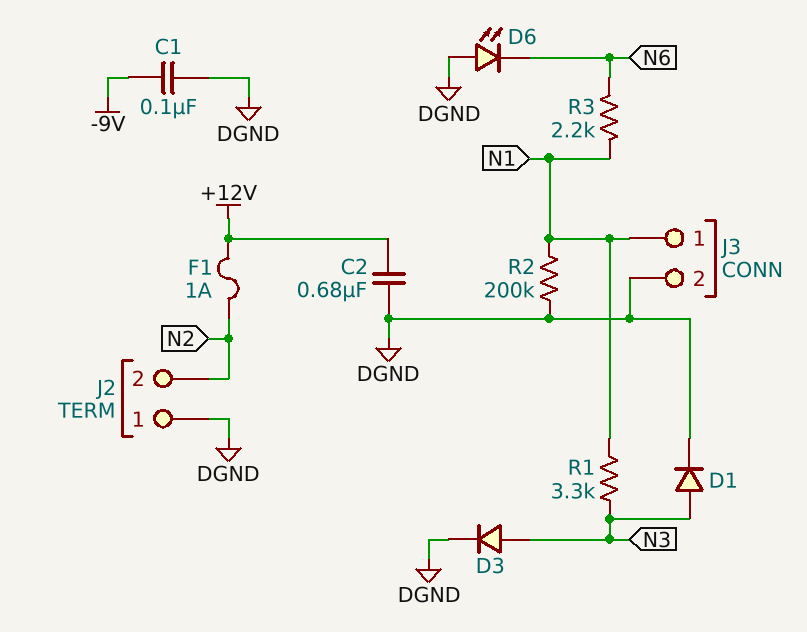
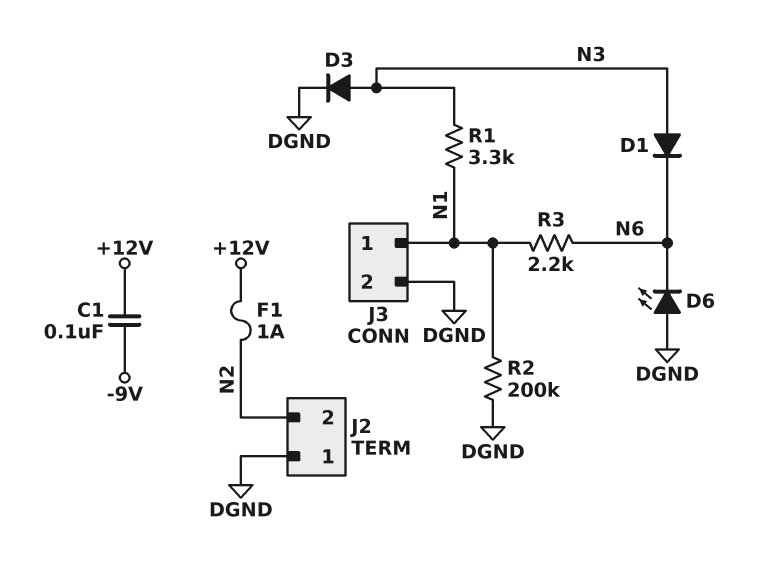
C1: 100nF (-9V, DGND) -> 100nF (+12V, -9V)
C2: 680nF (+12V, DGND) -> none
D1: diode (A N3, K DGND) -> diode (A N3, K N6)

